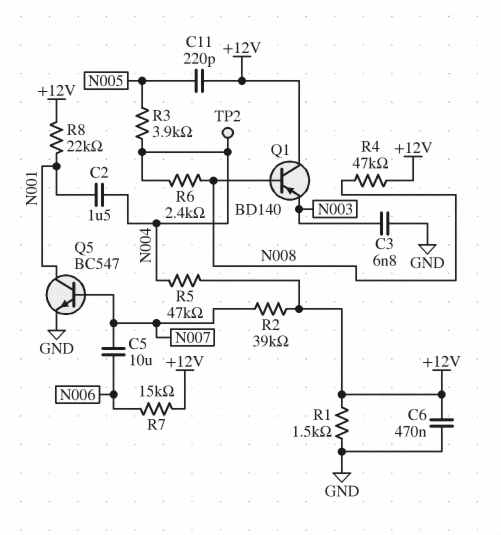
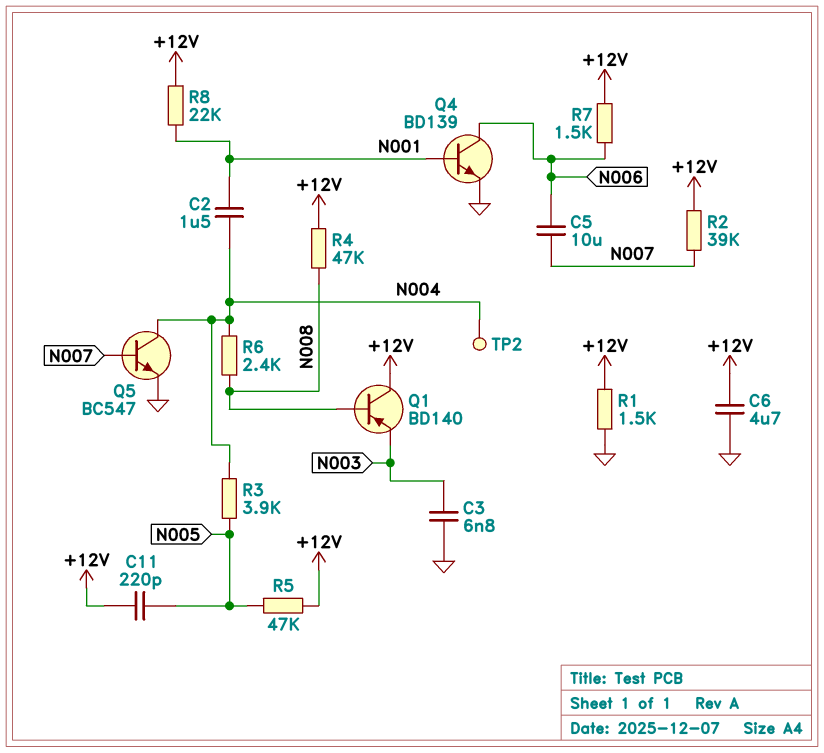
C6: 470nF (+12V, GND) -> 4.7uF (+12V, GND)
Q4: none -> NPN BD139 (B N001, C N006, E GND)
Q5: NPN BC547 (B N007, C N001, E GND) -> NPN BC547 (B N007, C N004, E GND)
R5: 47k (+12V, N004) -> 47k (+12V, N005)
R7: 15k (+12V, N006) -> 1.5k (+12V, N006)

